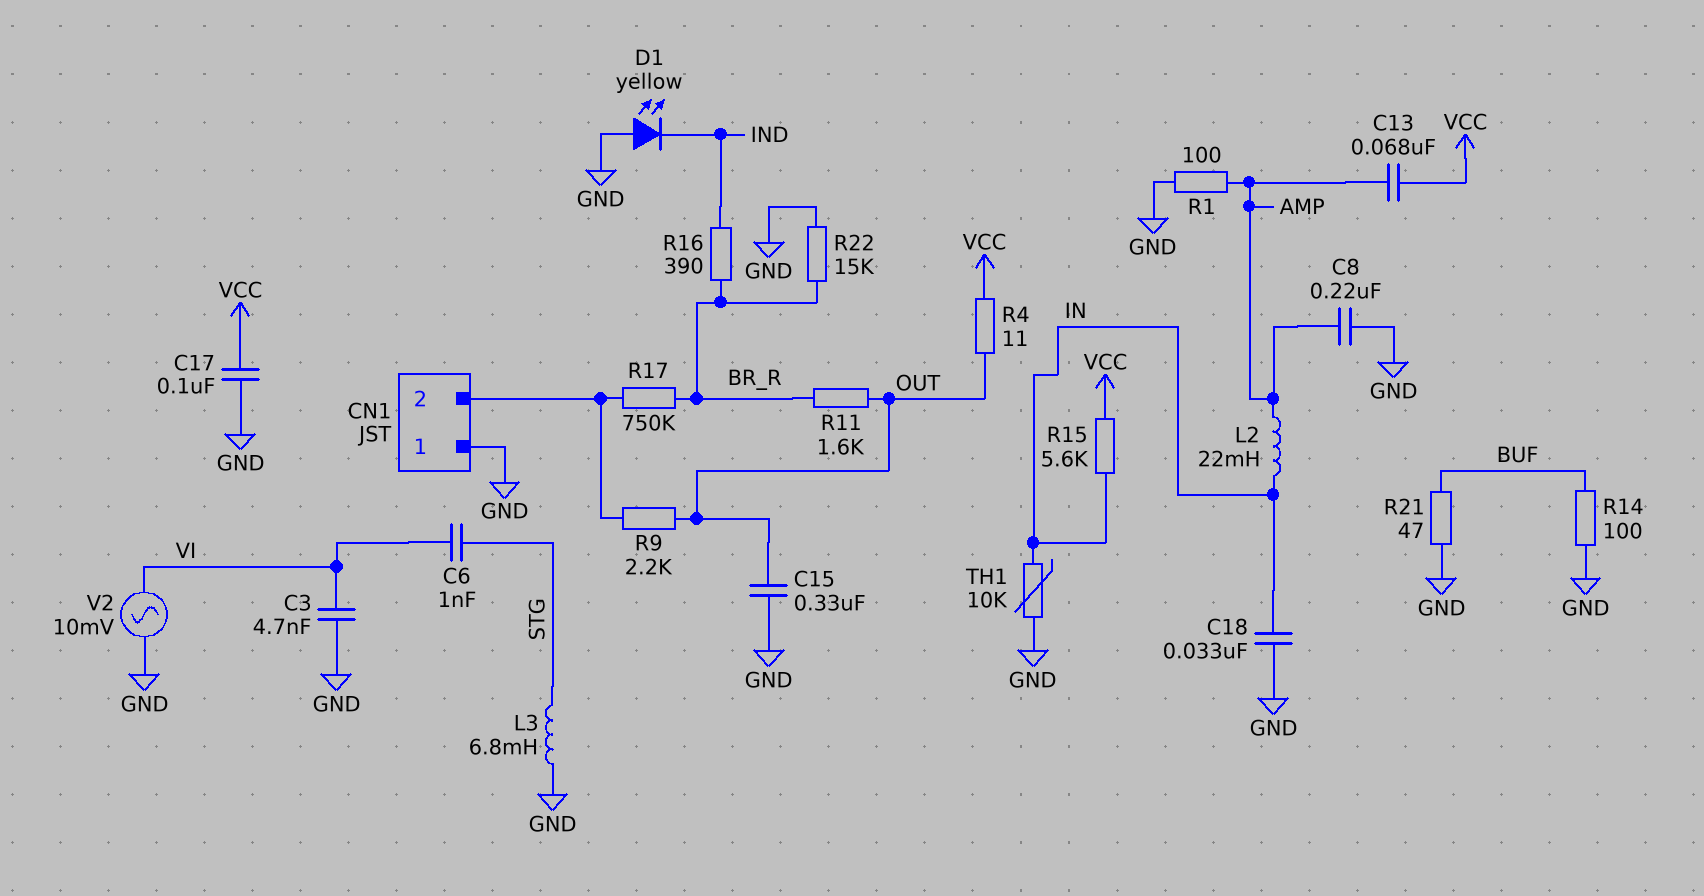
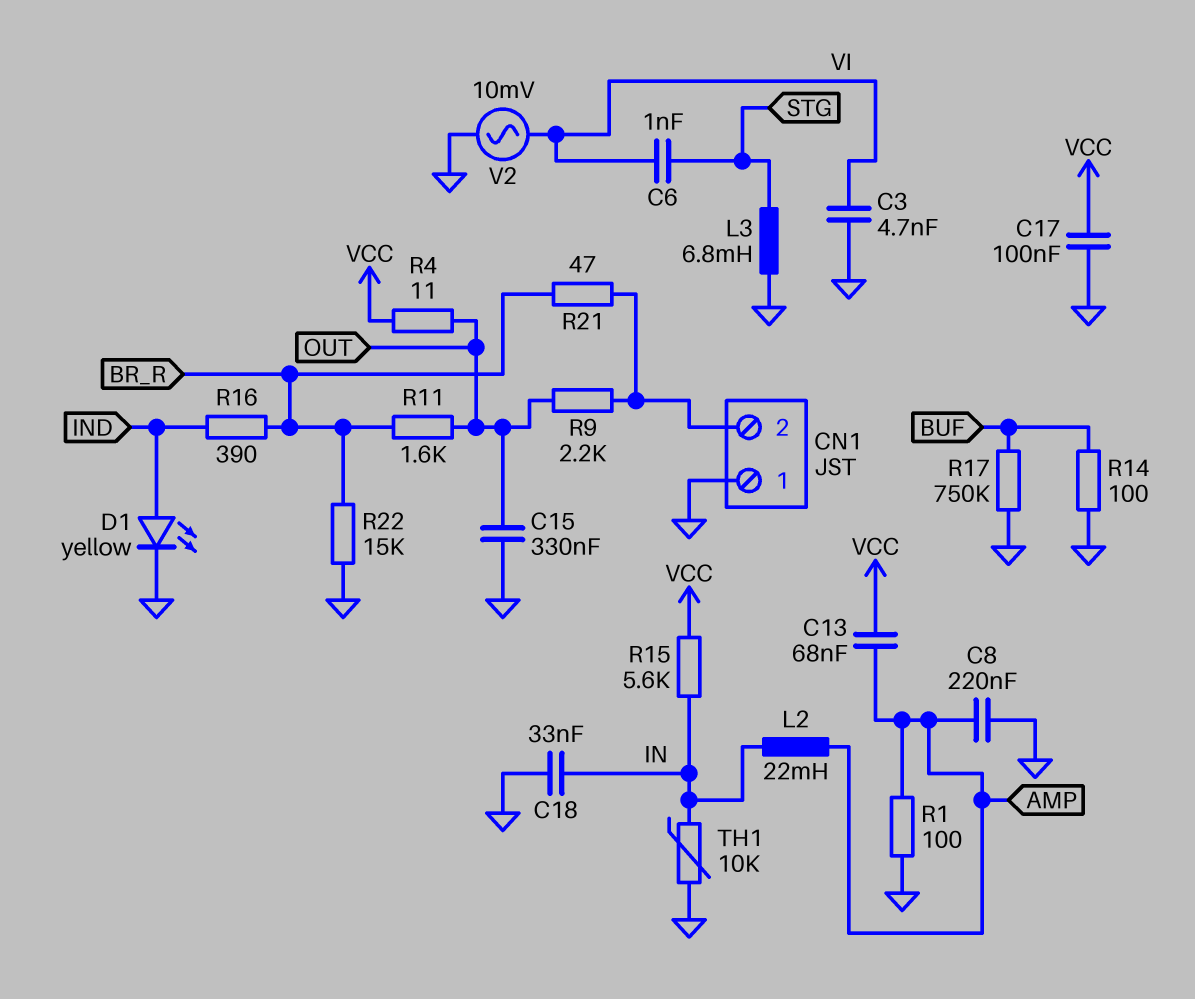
D1: LED yellow (A GND, K IND) -> LED yellow (A IND, K GND)
R17: 750k (BR_R, CN1/2) -> 750k (BUF, GND)
R21: 47 (BUF, GND) -> 47 (BR_R, CN1/2)

